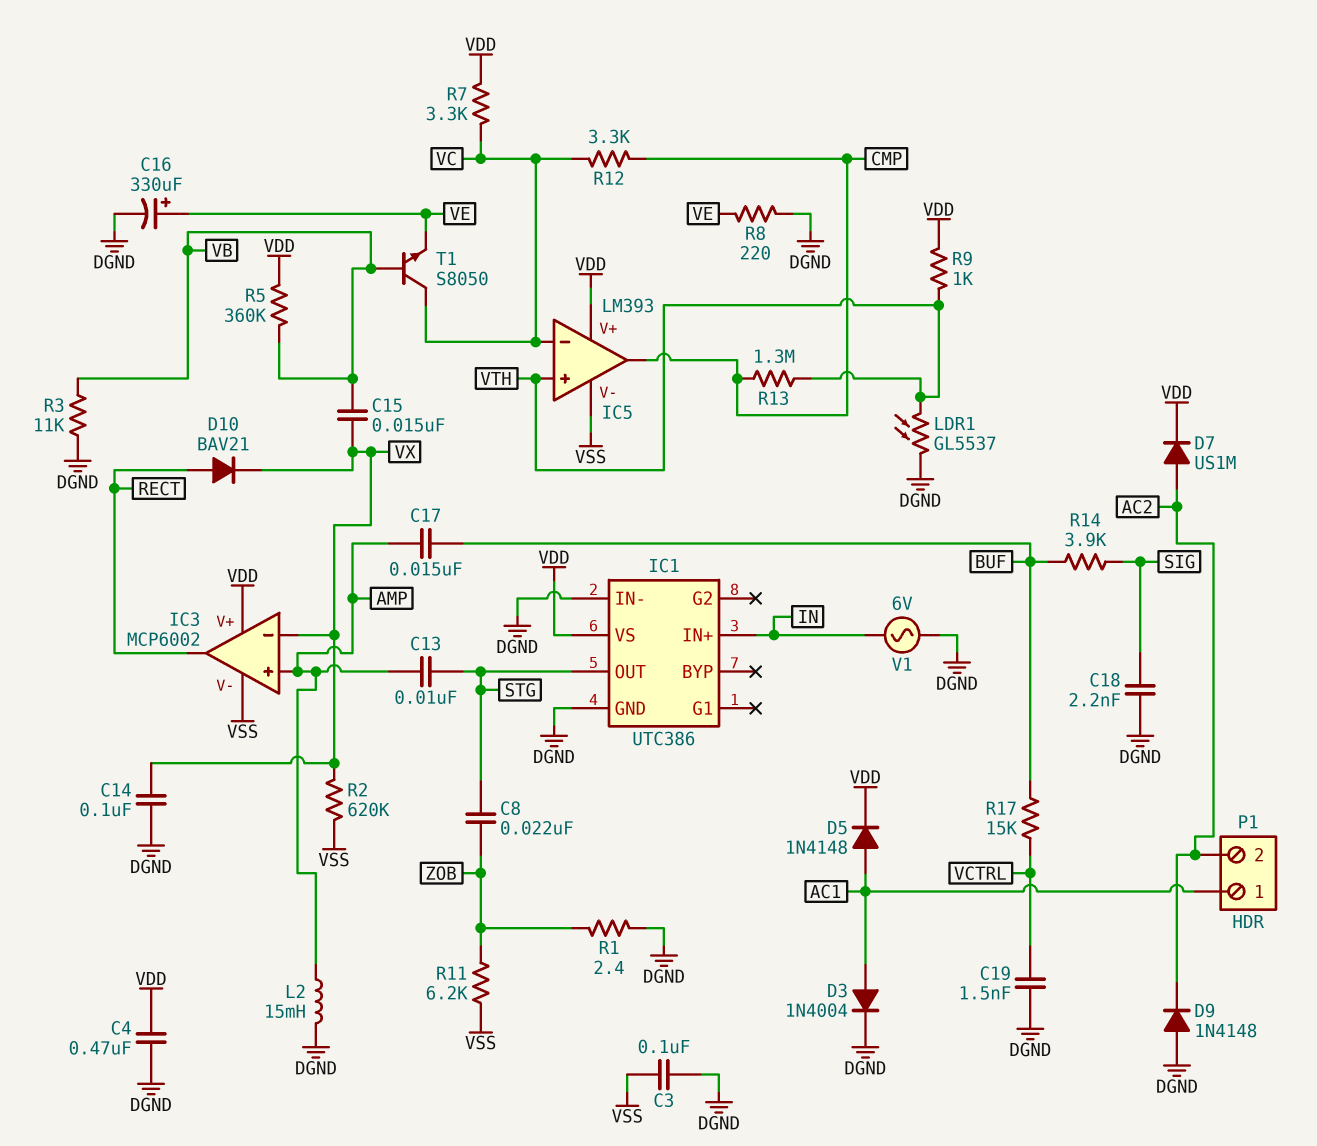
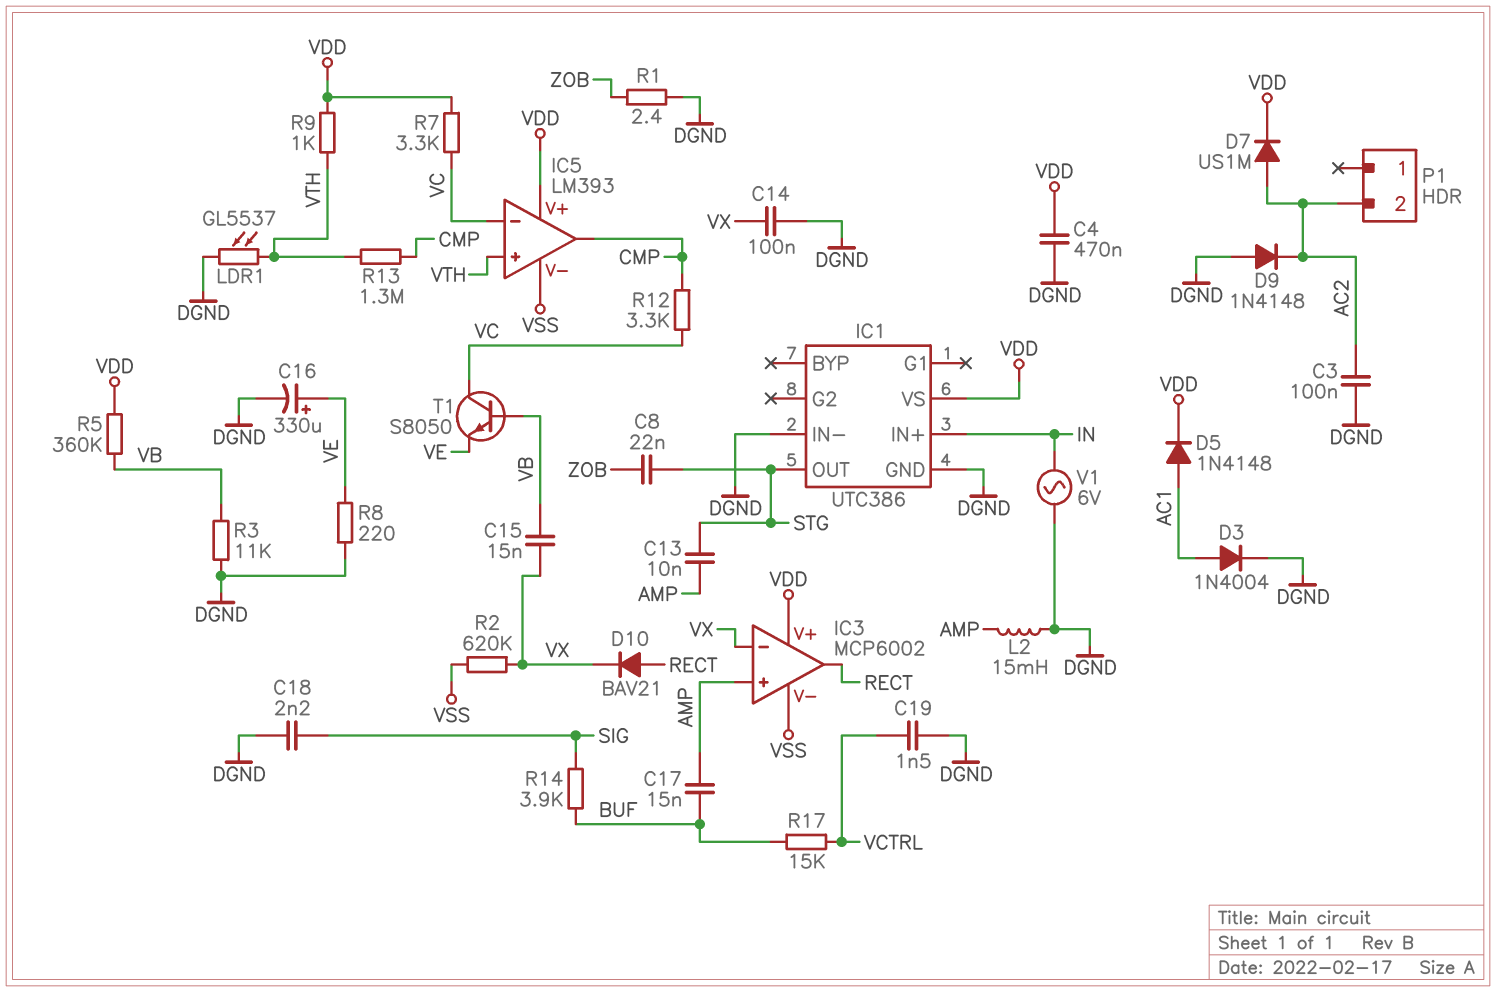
C3: 100nF (DGND, VSS) -> 100nF (AC2, DGND)
P1 pin 1: AC1 -> none
R11: 6.2k (VSS, ZOB) -> none

